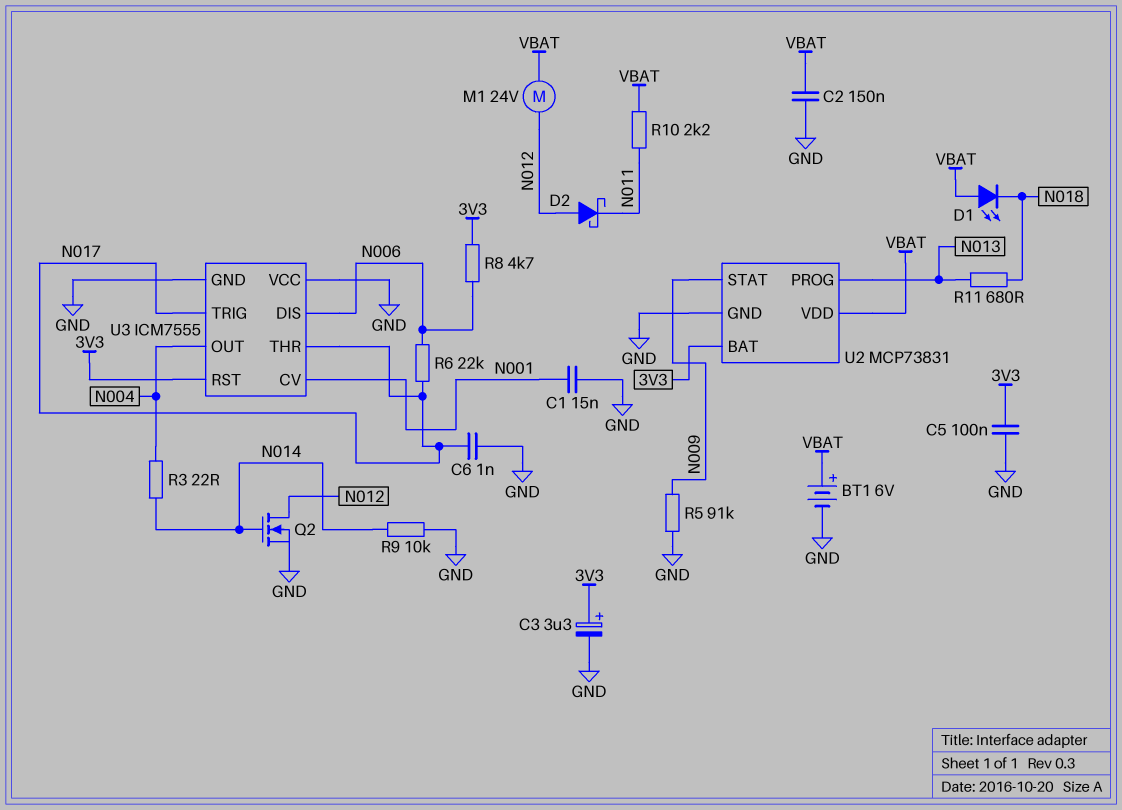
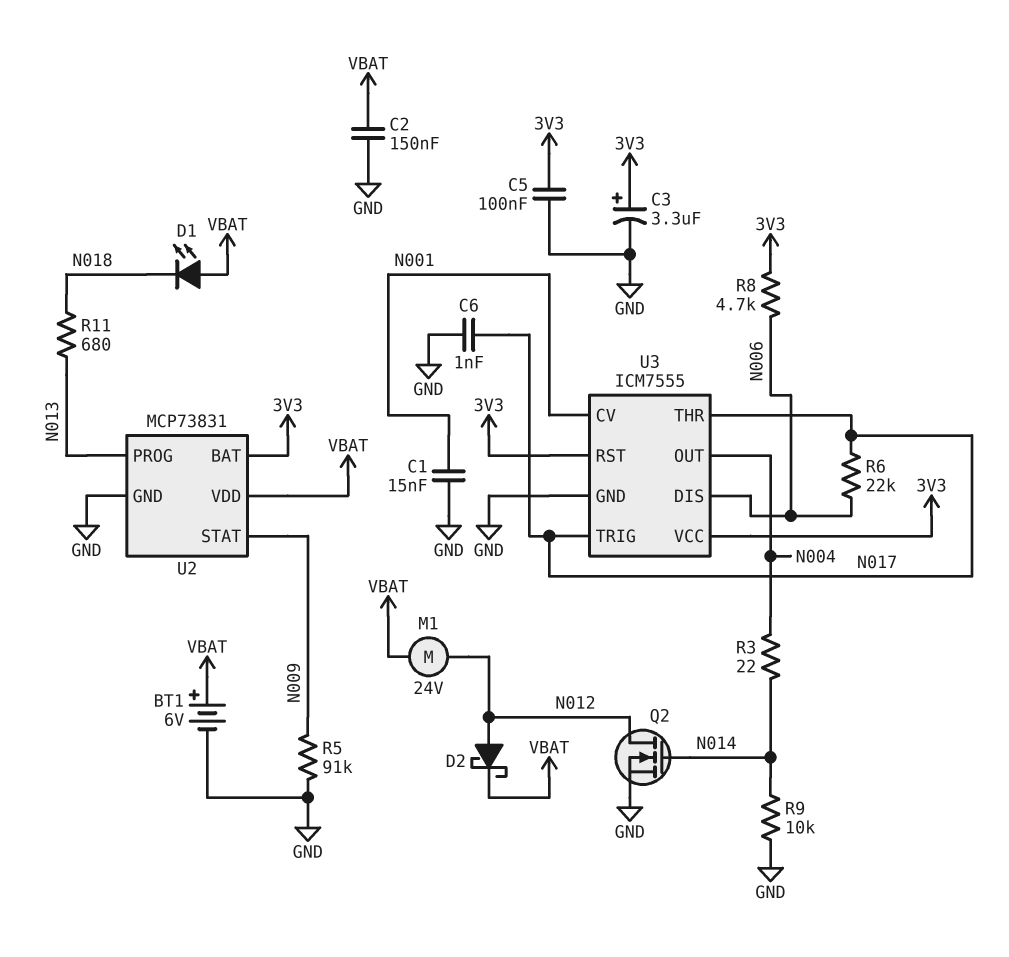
D2: schottky (A N012, K N011) -> schottky (A N012, K VBAT)
R10: 2.2k (N011, VBAT) -> none
U3 pin VCC: GND -> 3V3

